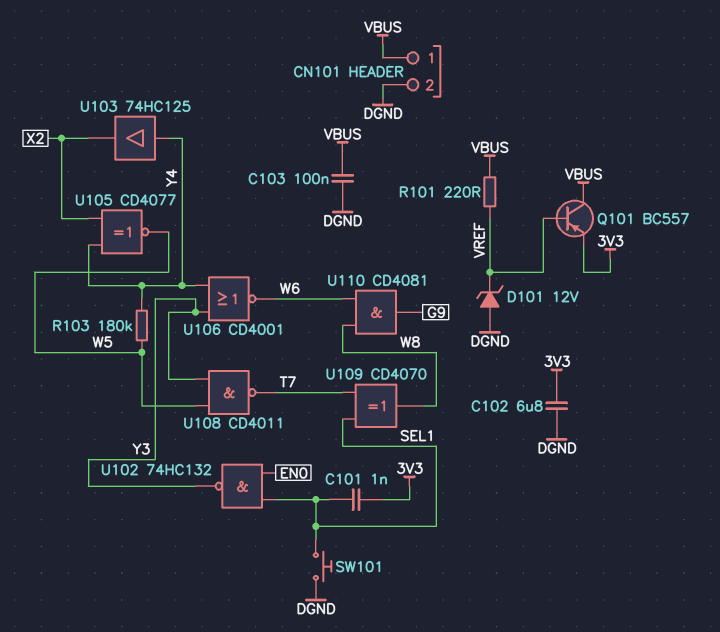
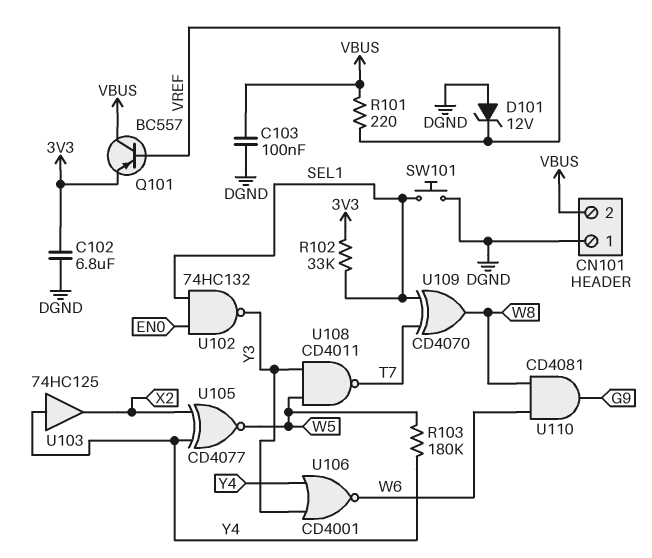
C101: 1nF (3V3, SEL1) -> none
CN101 pin 1: VBUS -> DGND
CN101 pin 2: DGND -> VBUS
R102: none -> 33k (3V3, SEL1)

